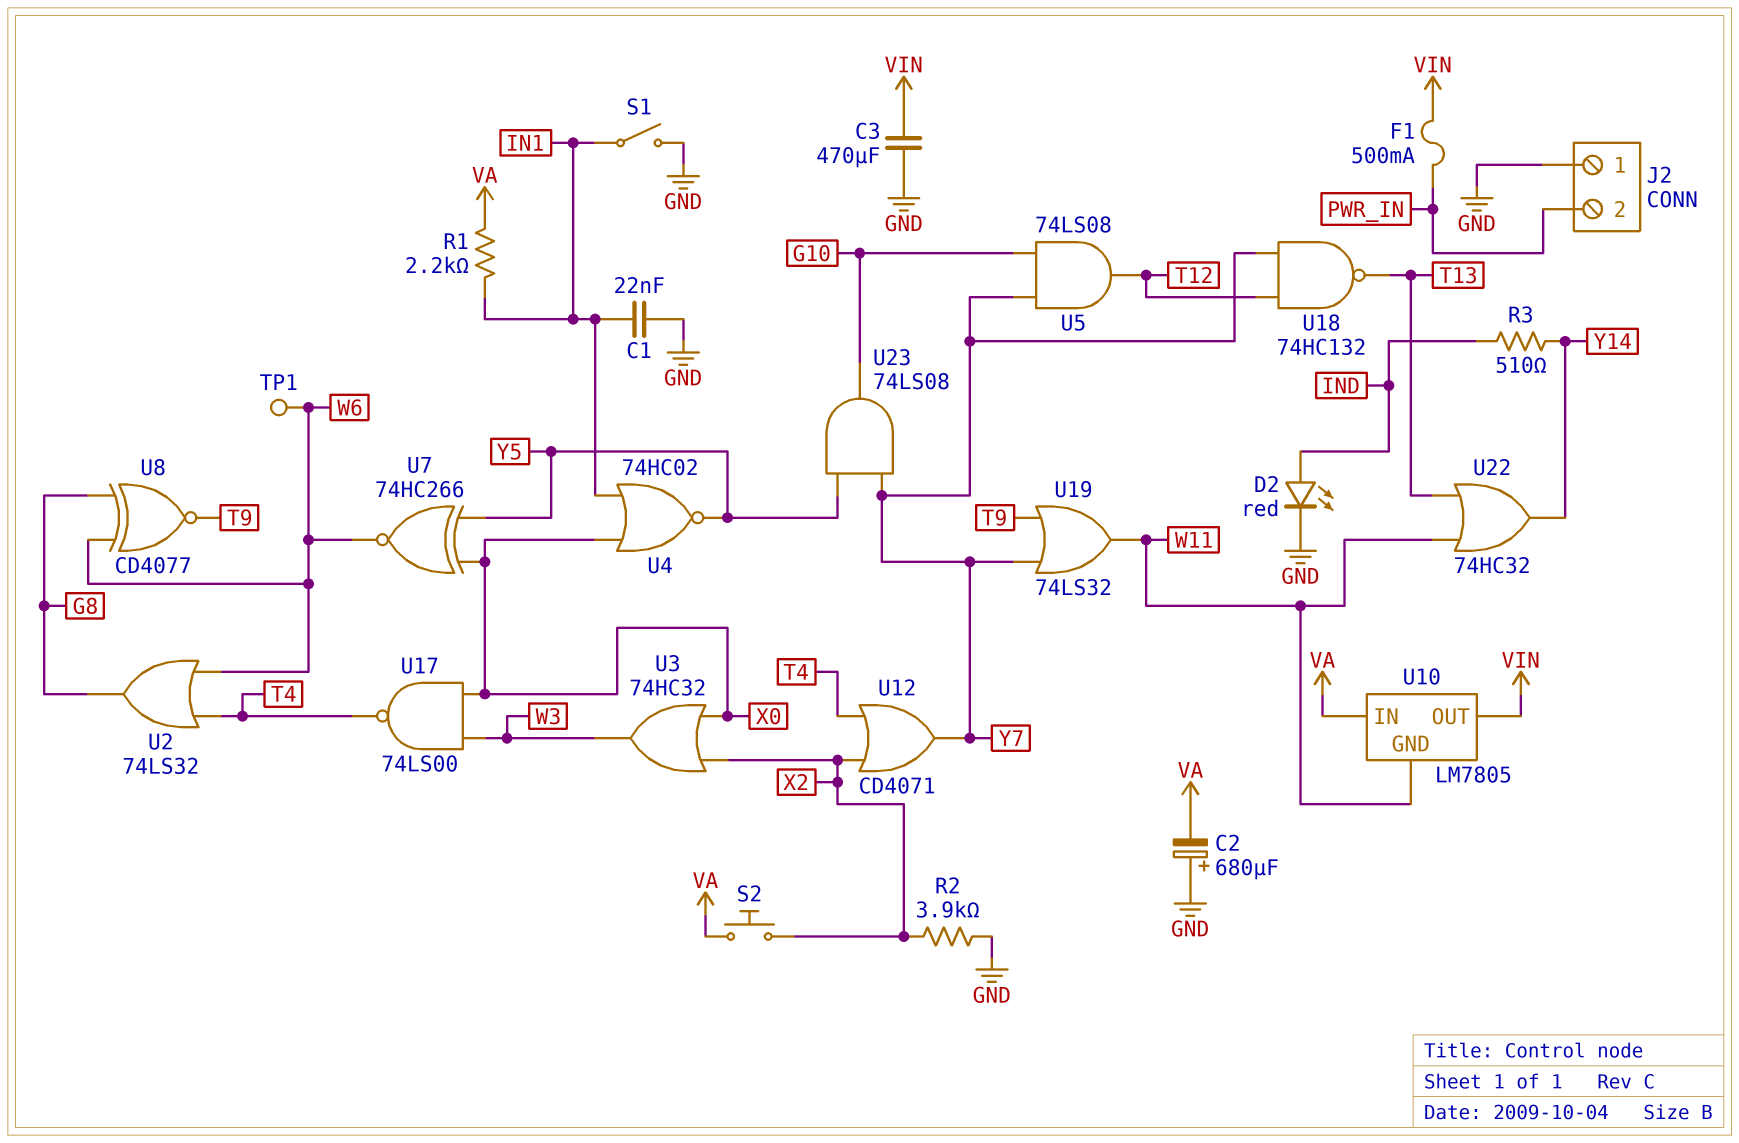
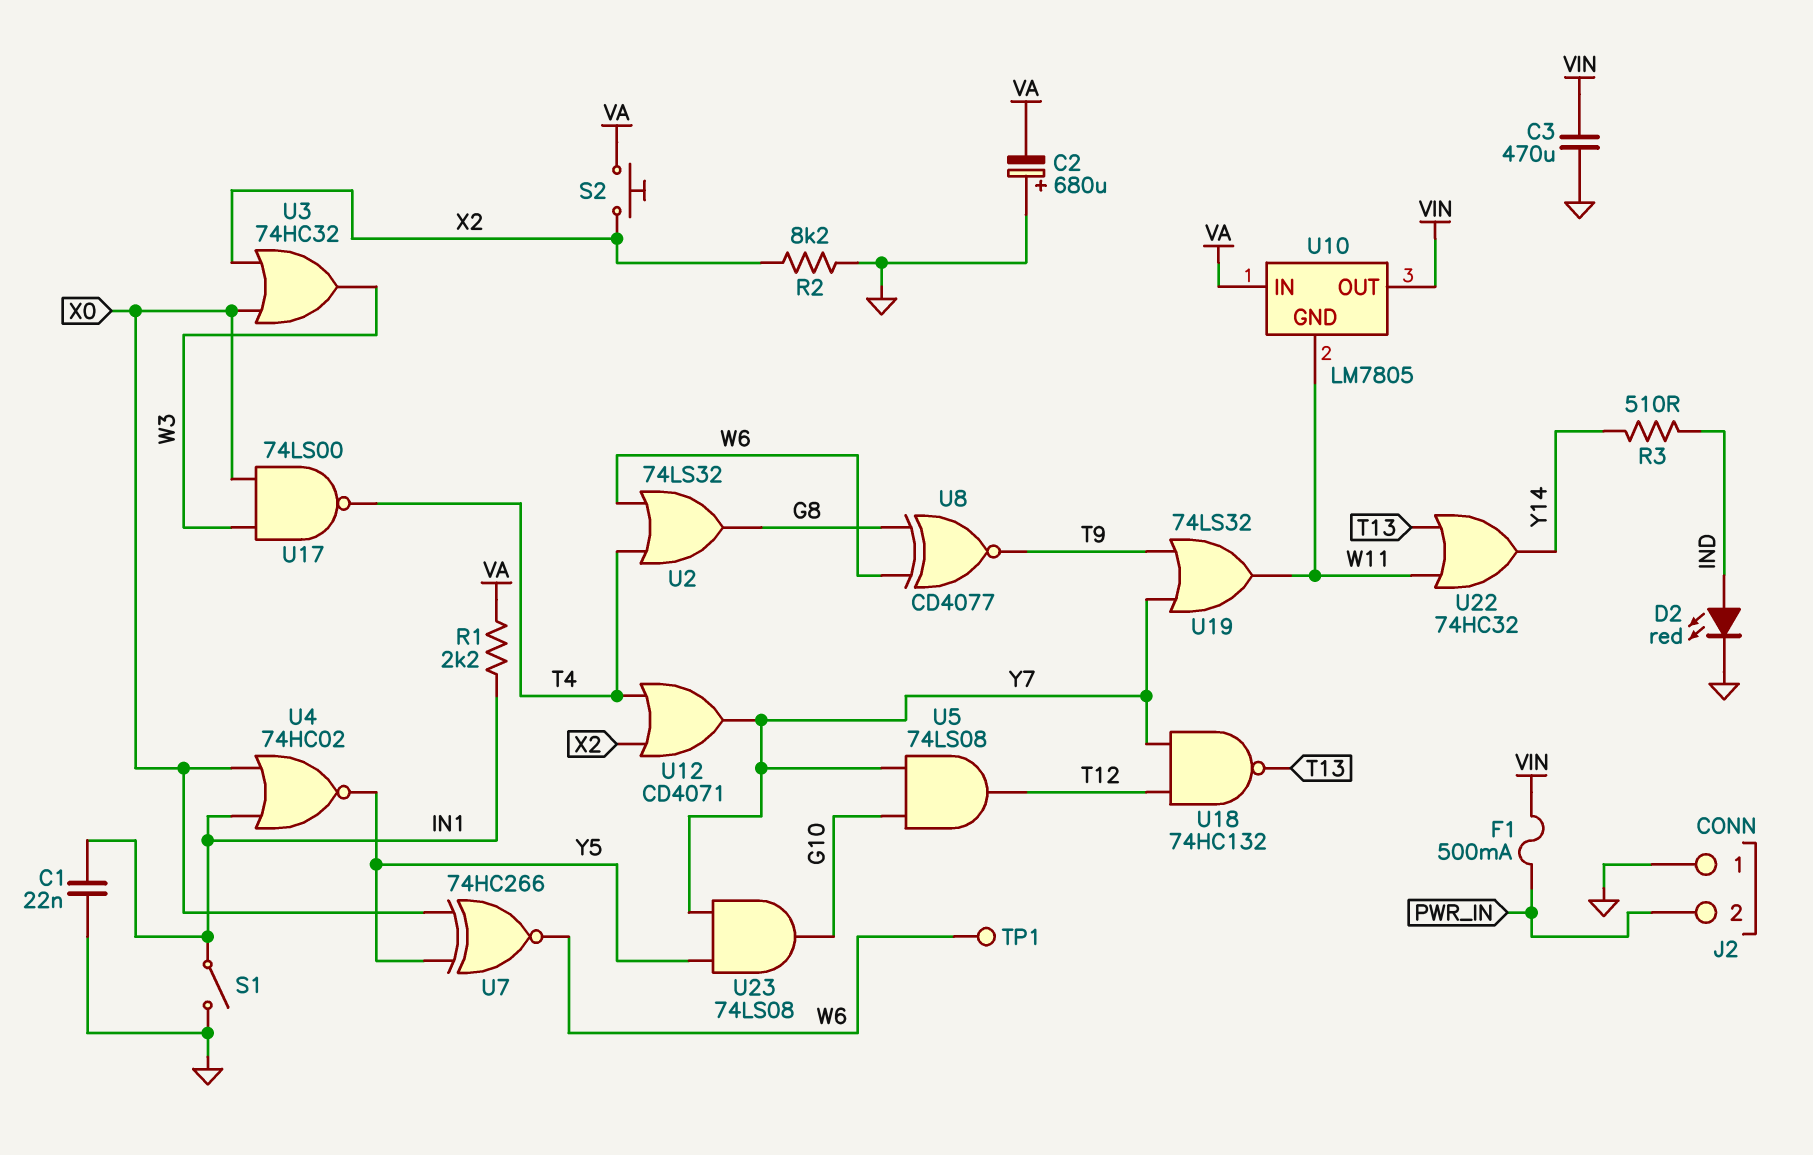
R2: 3.9k (GND, X2) -> 8.2k (GND, X2)

